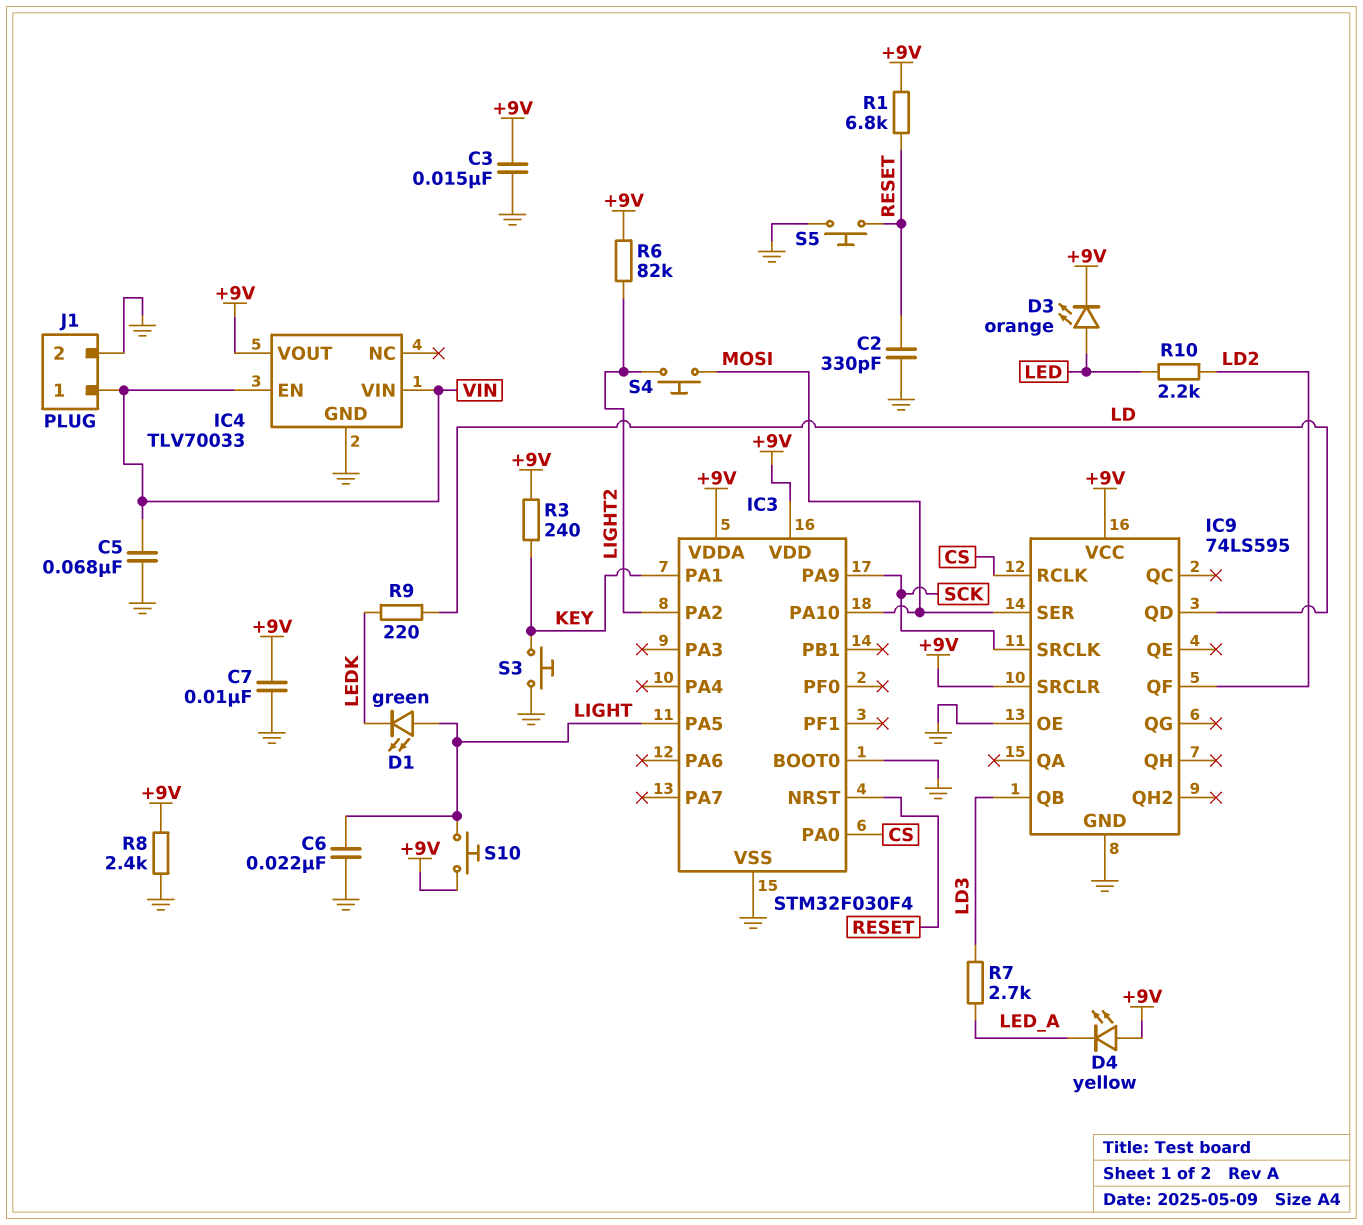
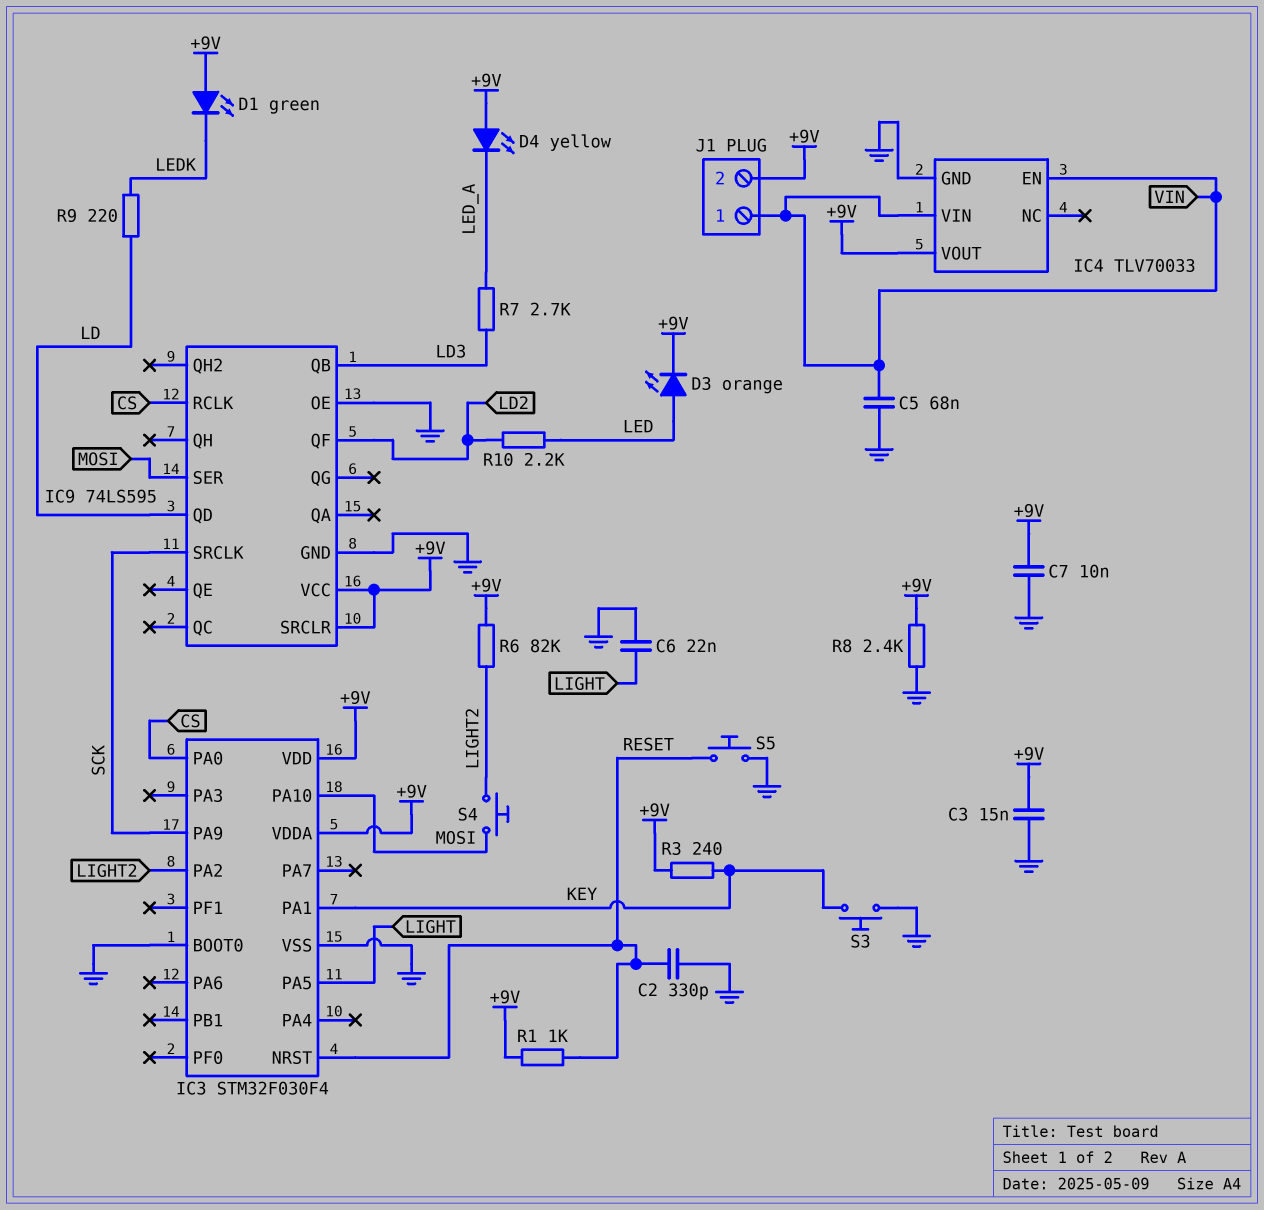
D1: LED green (A LIGHT, K LEDK) -> LED green (A +9V, K LEDK)
J1 pin 2: GND -> +9V
R1: 6.8k (+9V, RESET) -> 1k (+9V, RESET)
S10: button (+9V, LIGHT) -> none

